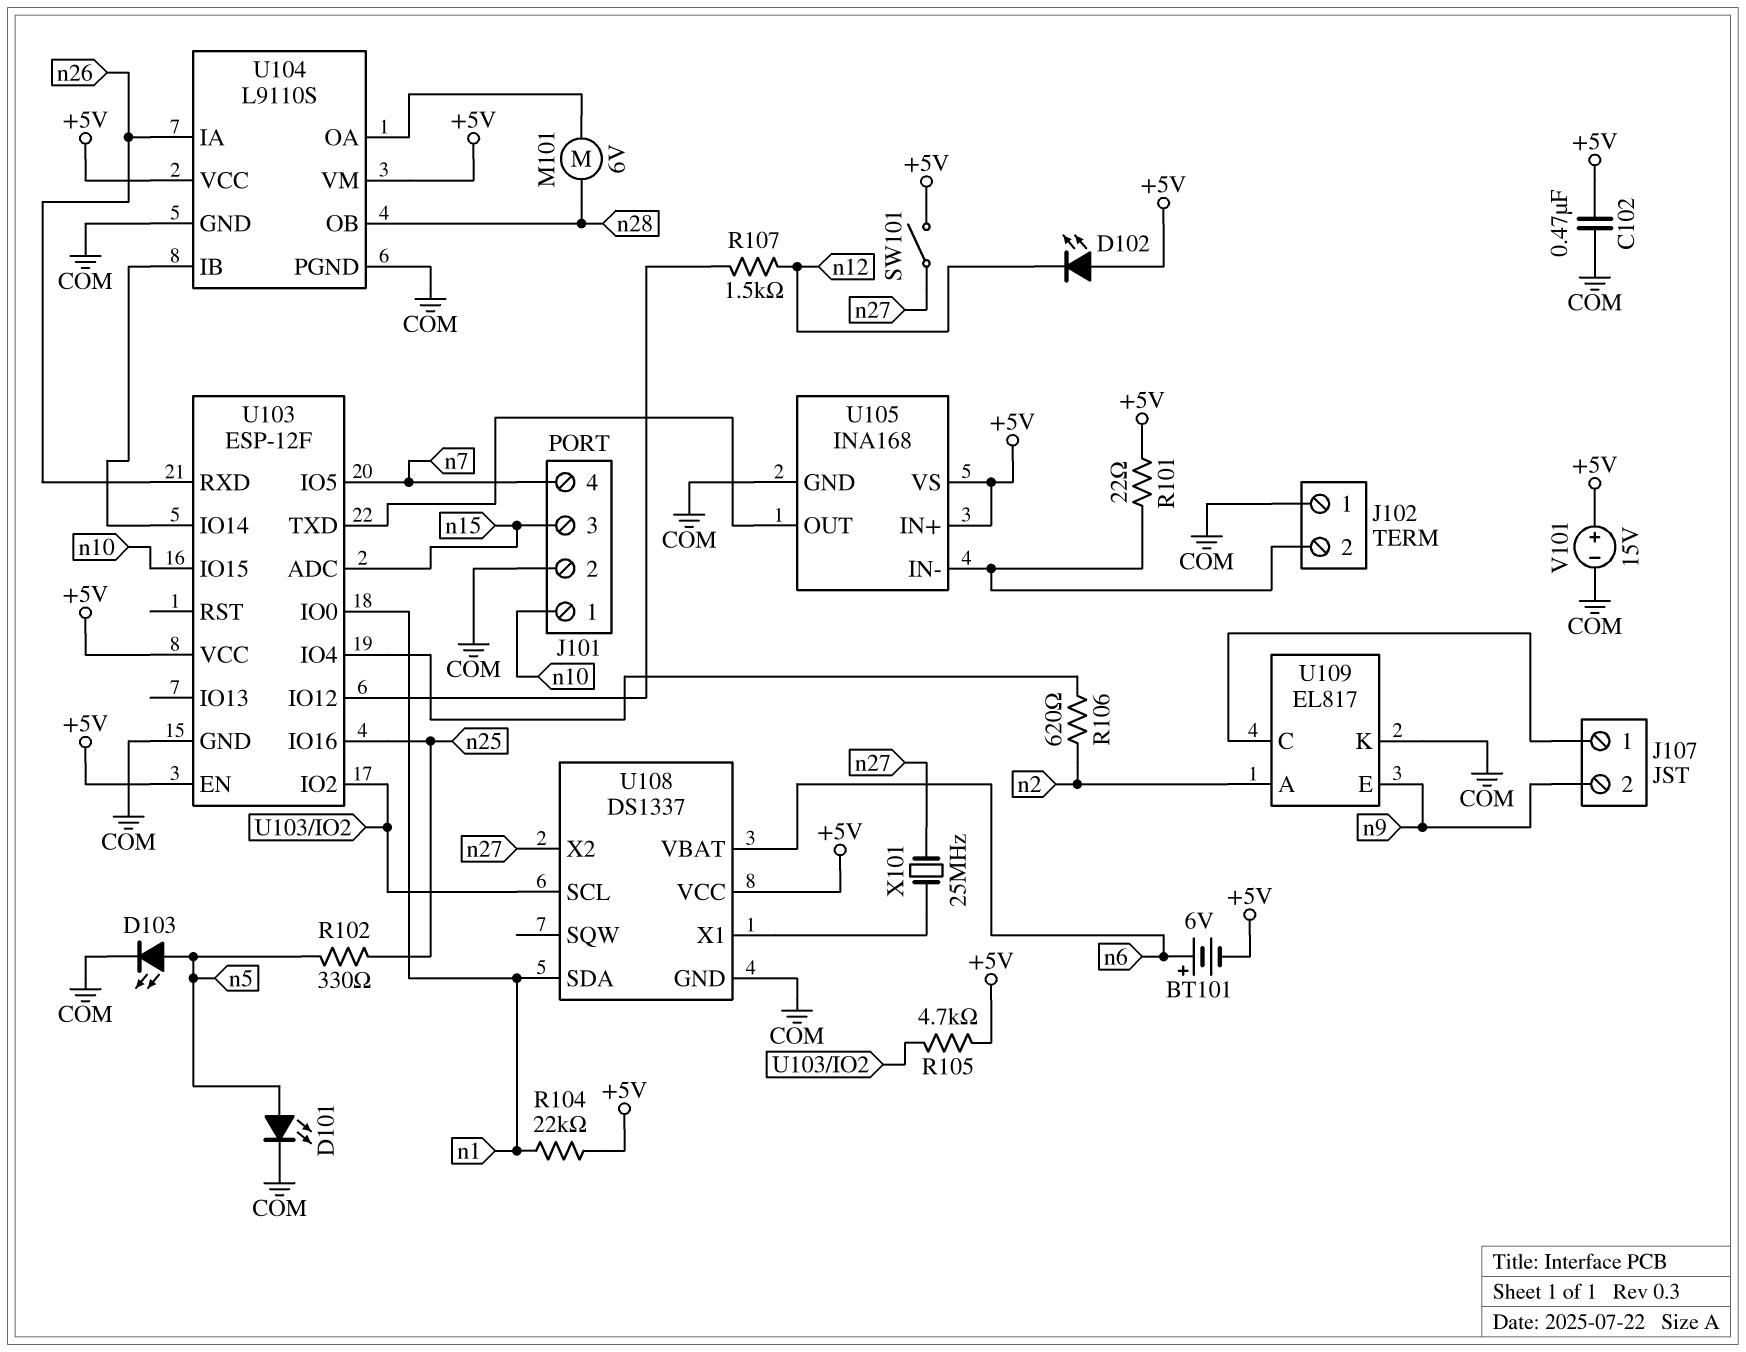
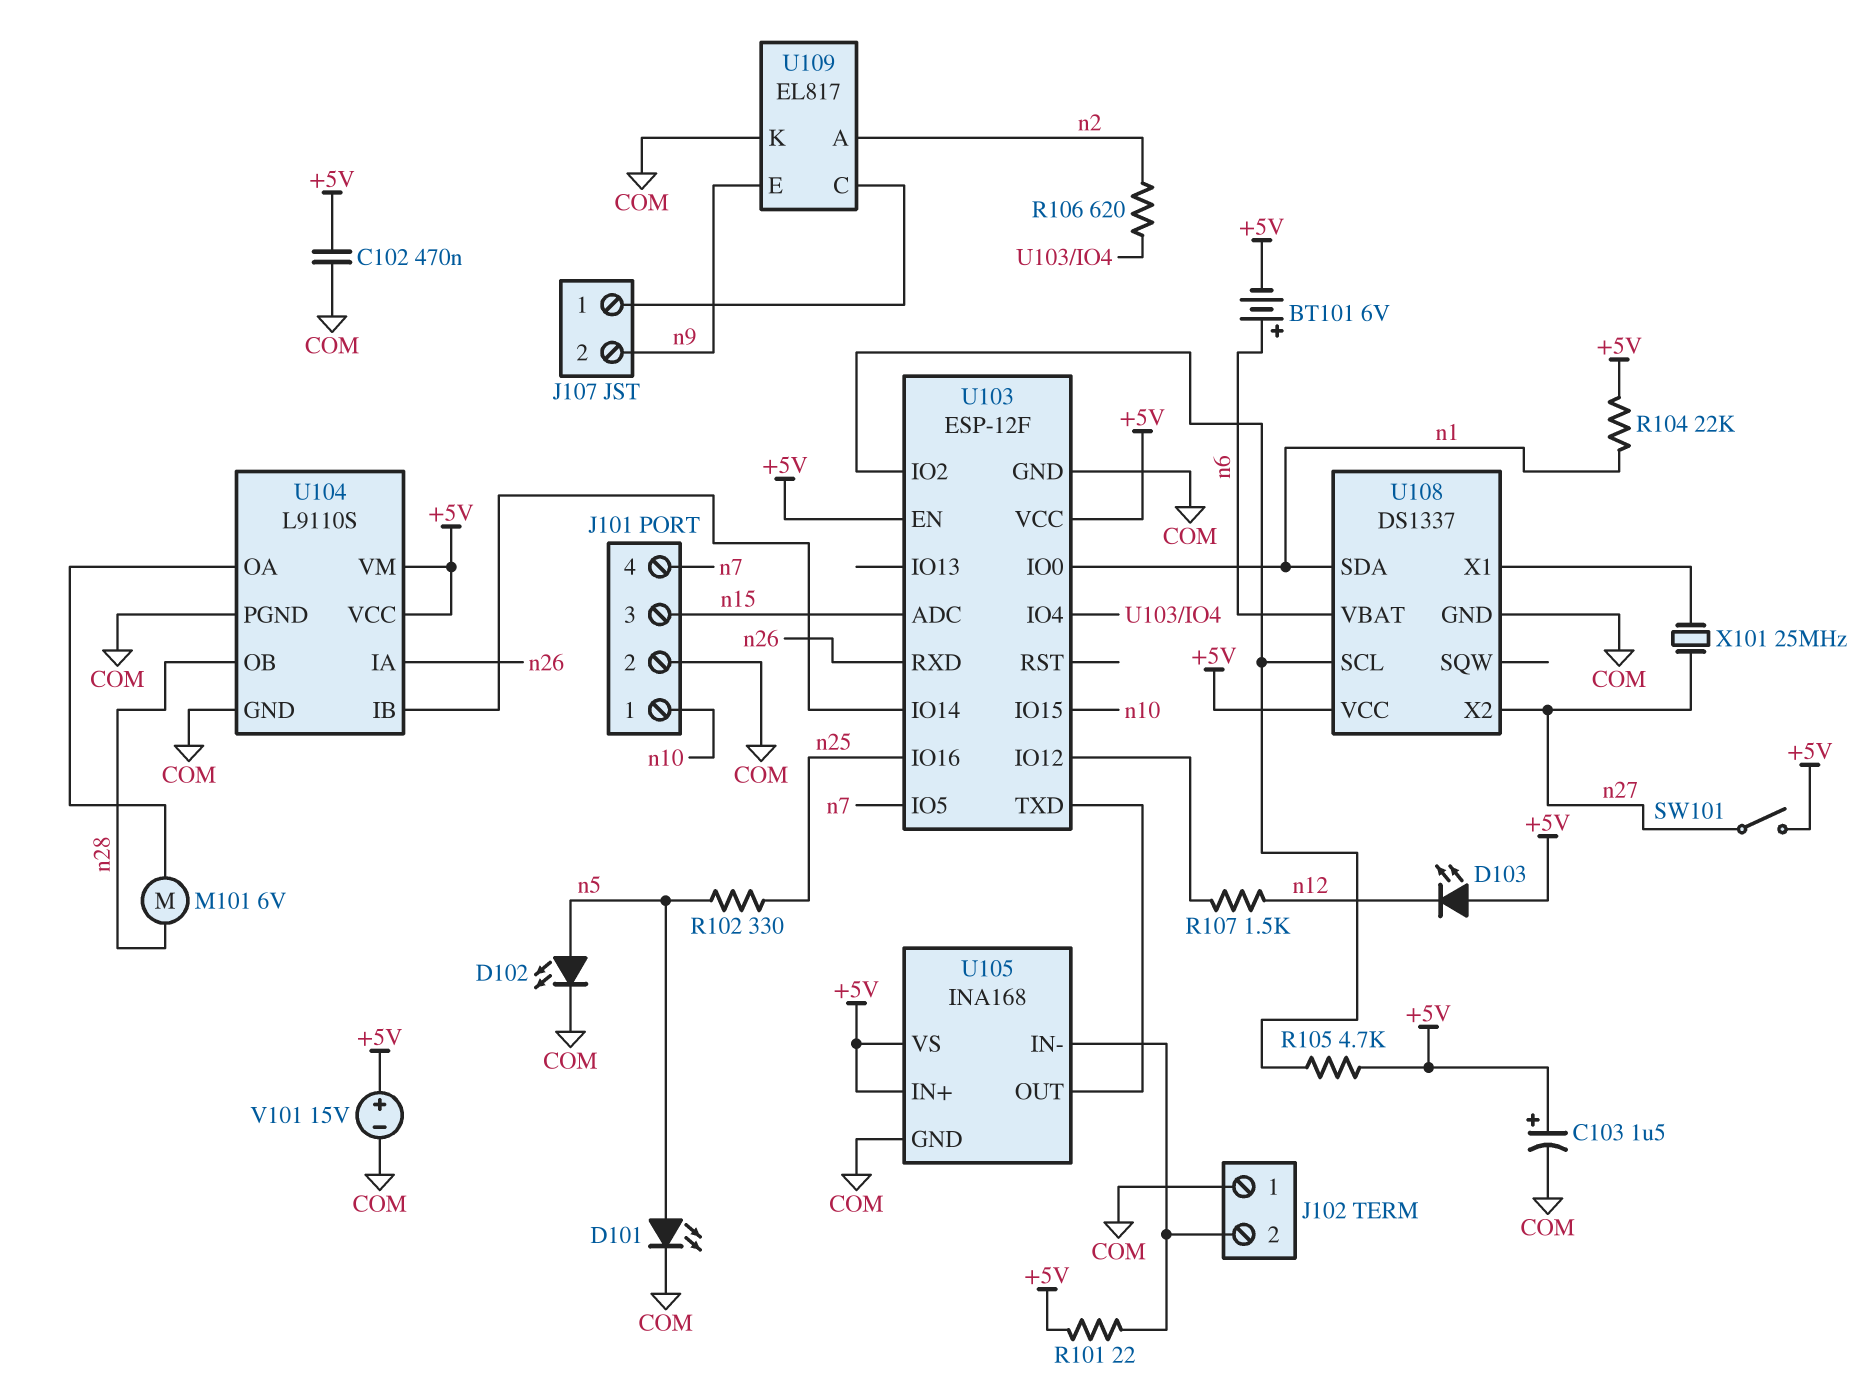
C103: none -> 1.5uF (plus +5V, minus COM)
D102: LED (A +5V, K n12) -> LED (A n5, K COM)
D103: LED (A n5, K COM) -> LED (A +5V, K n12)

